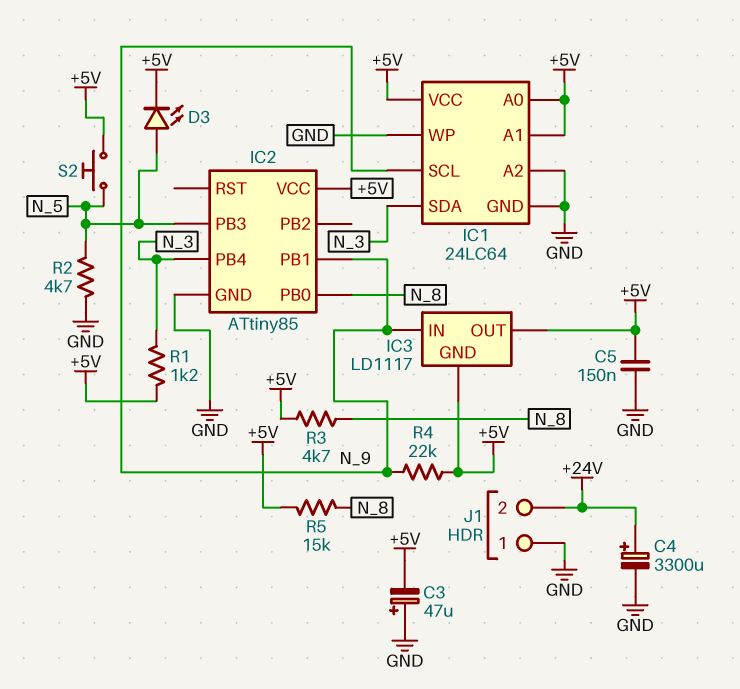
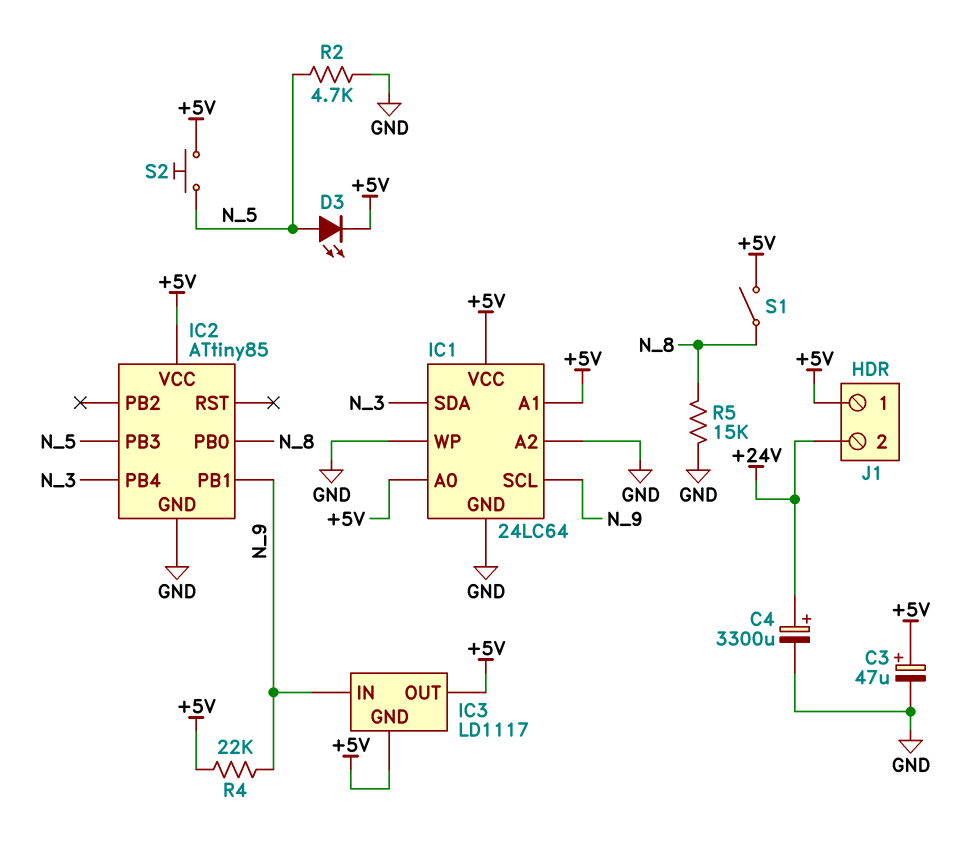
C3: 47uF (plus GND, minus +5V) -> 47uF (plus +5V, minus GND)
C5: 150nF (+5V, GND) -> none
J1 pin 1: GND -> +5V
R1: 1.2k (+5V, N_3) -> none
R3: 4.7k (+5V, N_8) -> none
R5: 15k (+5V, N_8) -> 15k (GND, N_8)
S1: none -> switch (+5V, N_8)

